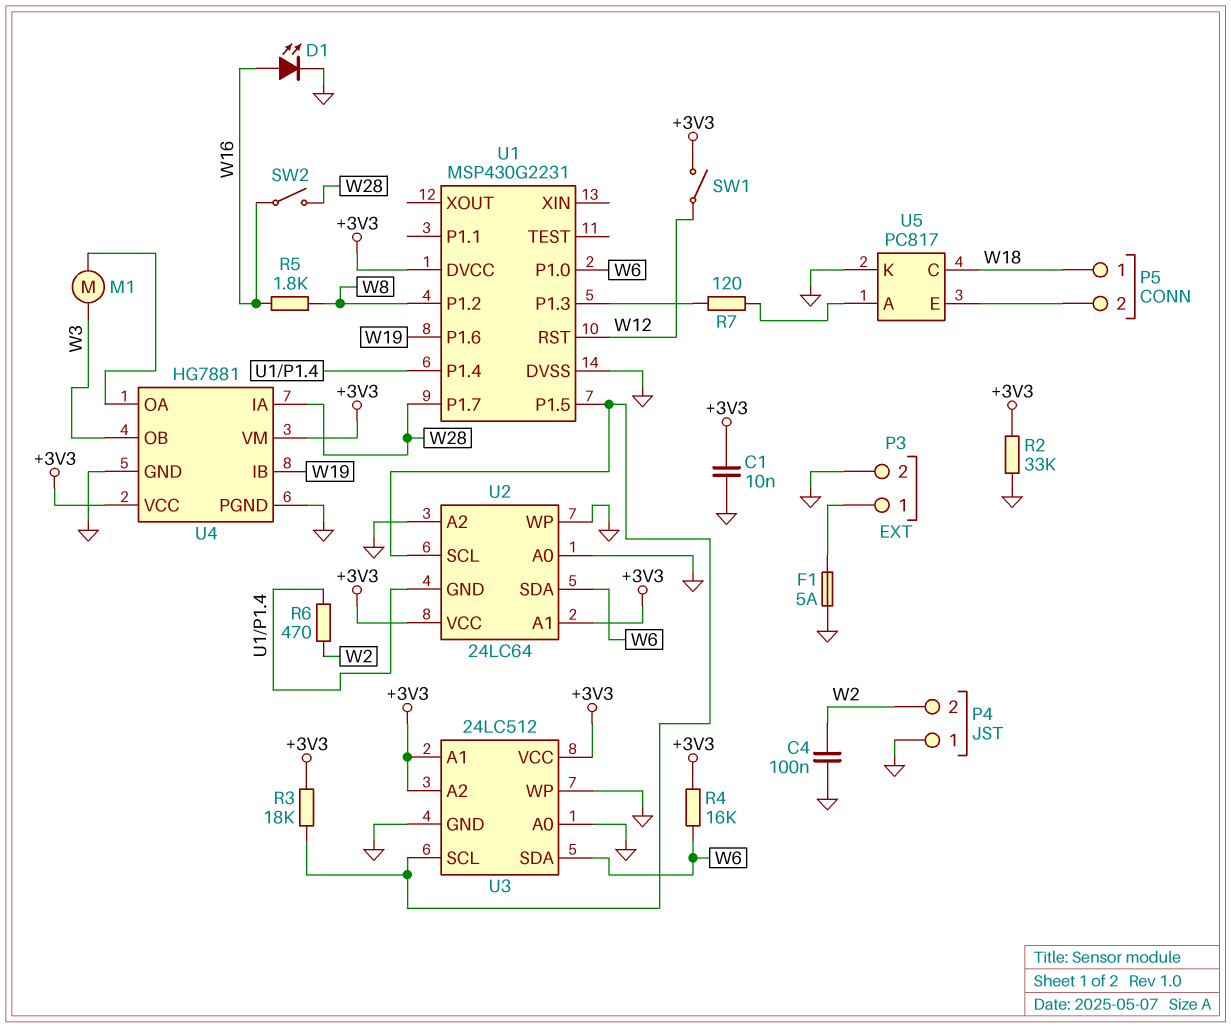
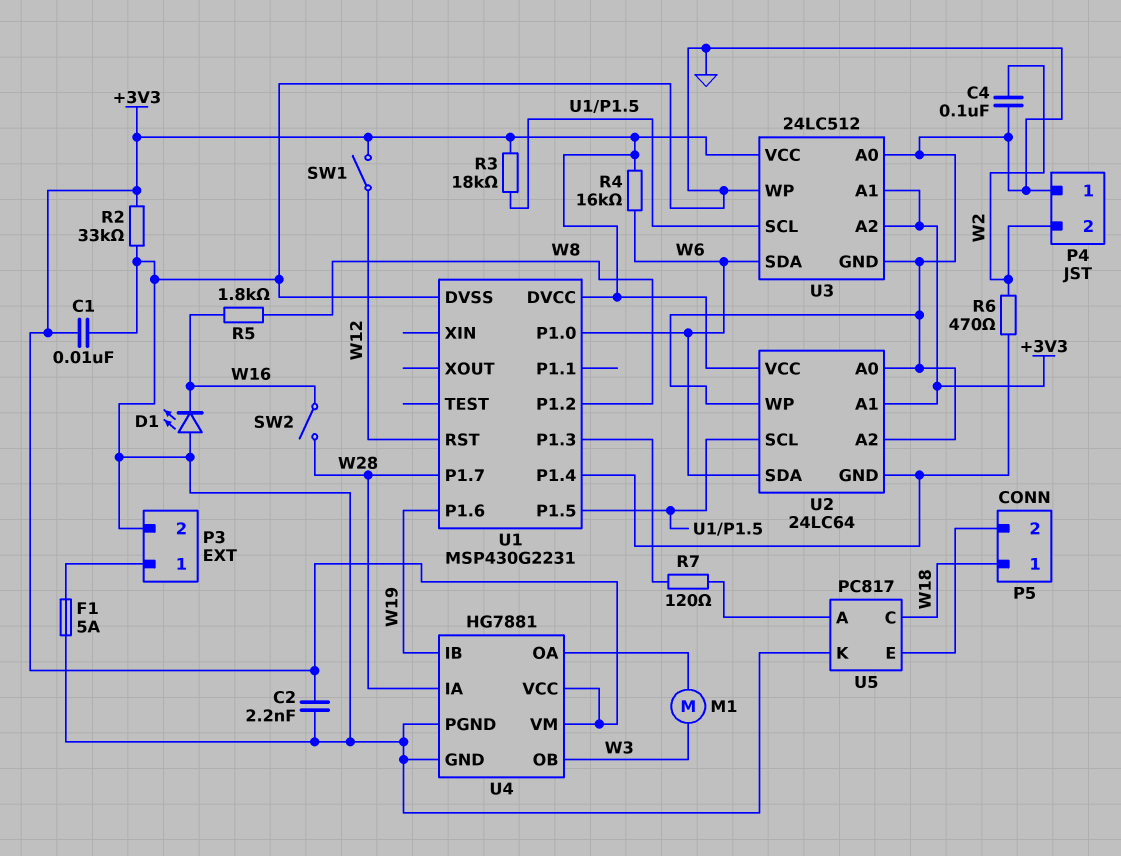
C2: none -> 2.2nF (+3V3, GND)
D1: LED (A W16, K GND) -> LED (A GND, K W16)

